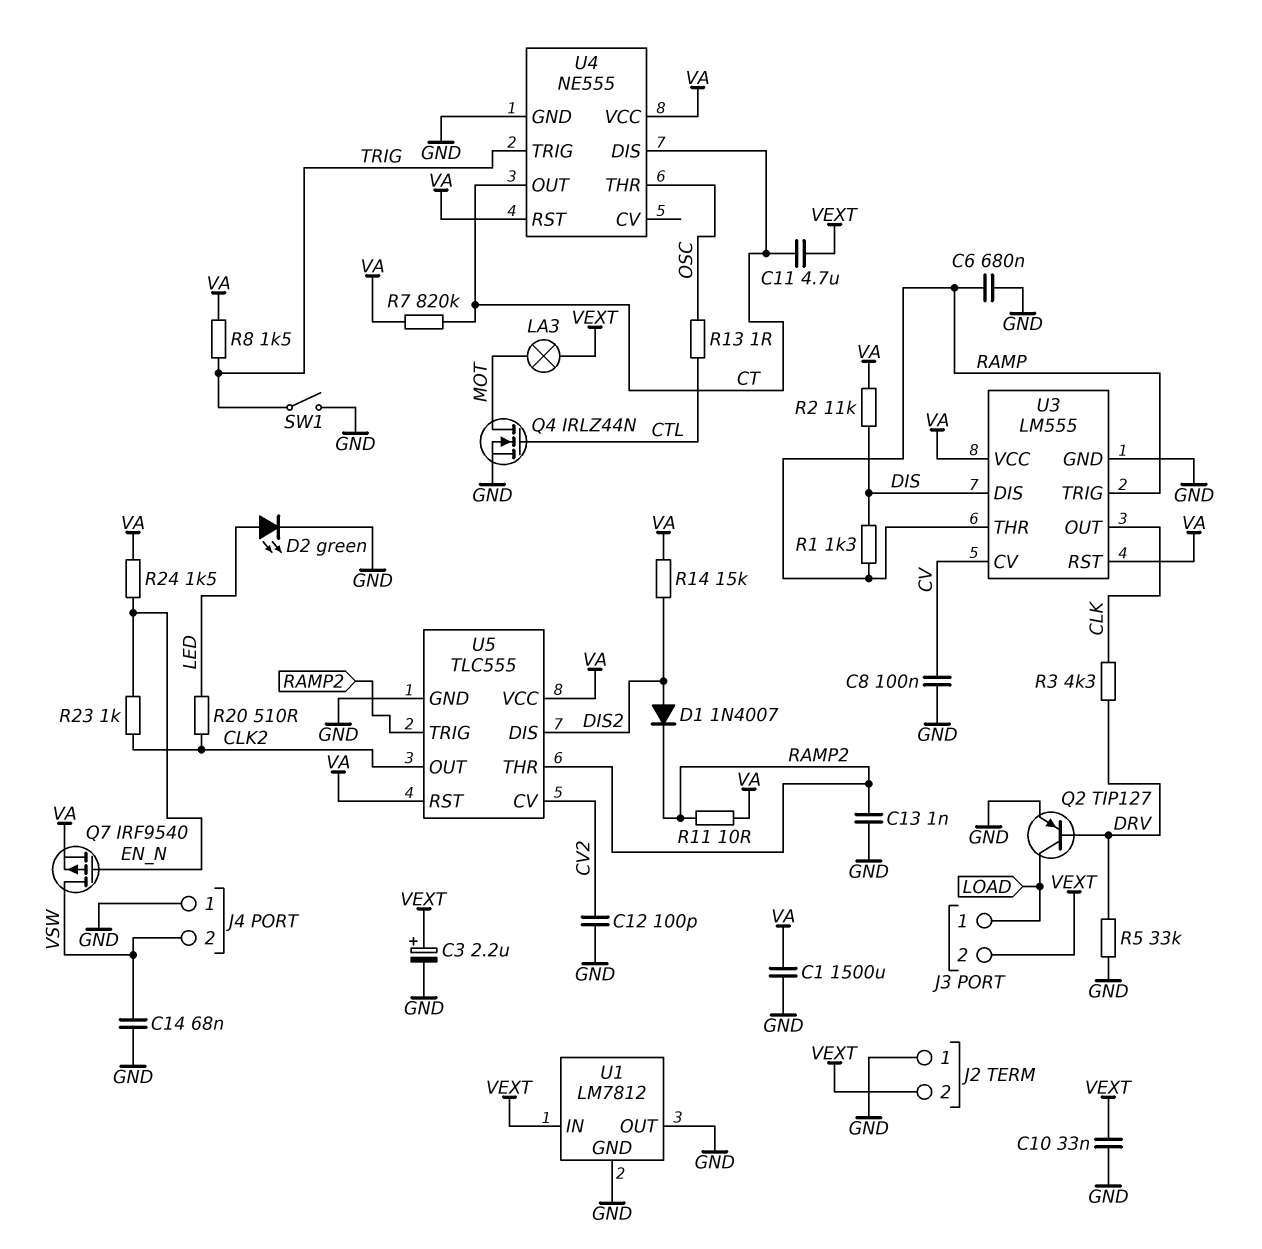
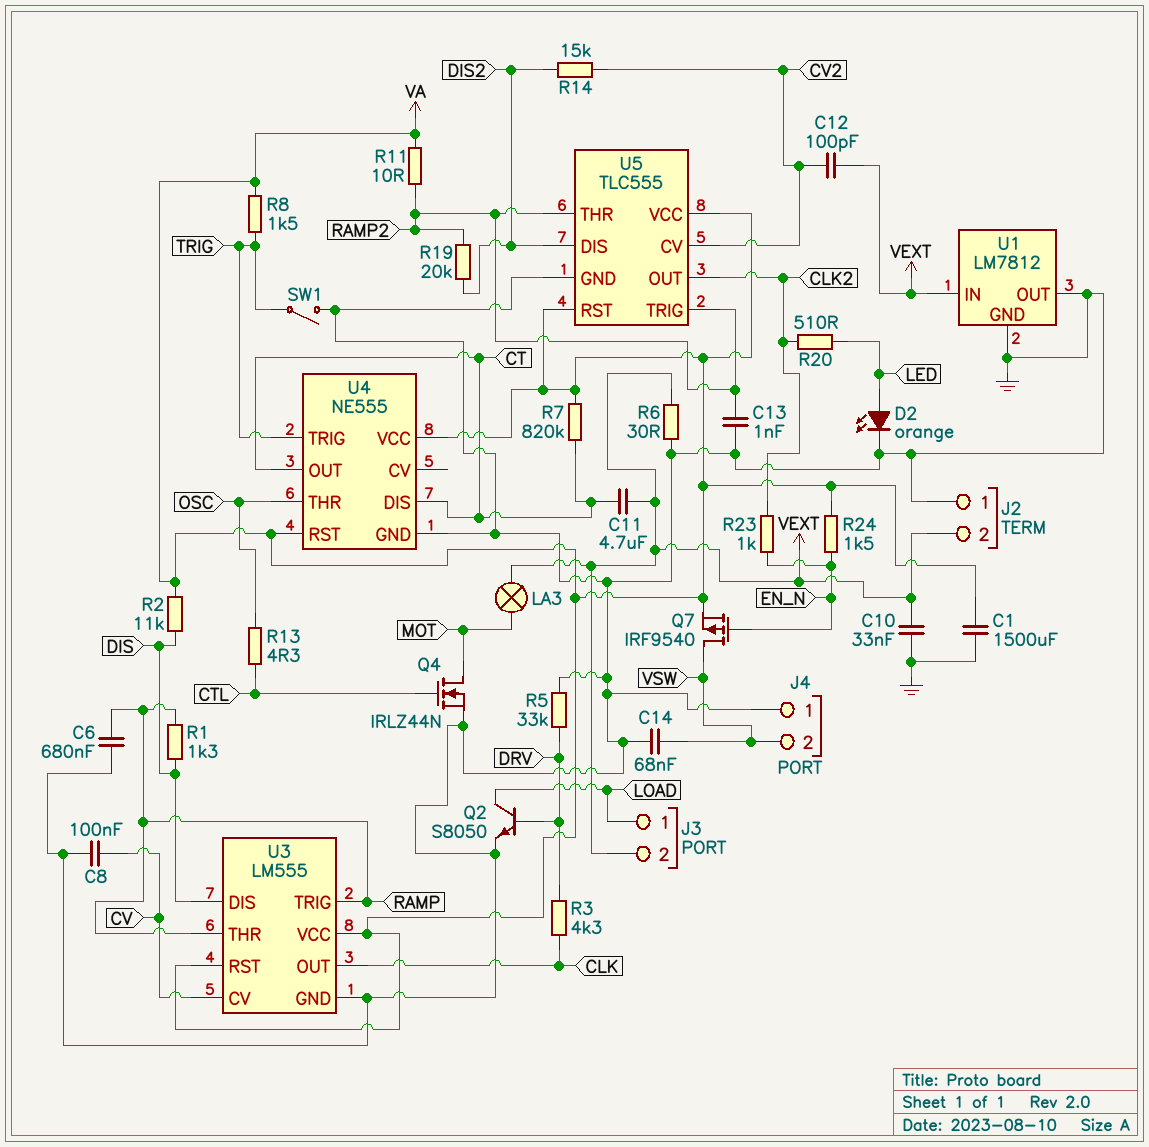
C3: 2.2uF (plus VEXT, minus GND) -> none
C12: 100pF (CV2, GND) -> 100pF (CV2, VEXT)
D1: diode 1N4007 (A DIS2, K RAMP2) -> none
D2: LED green (A LED, K GND) -> LED orange (A LED, K GND)
Q2: PNP TIP127 (B DRV, C LOAD, E GND) -> NPN S8050 (B DRV, C LOAD, E GND)
R6: none -> 30 (GND, VEXT)
R13: 1 (CTL, OSC) -> 4.3 (CTL, OSC)
R14: 15k (DIS2, VA) -> 15k (CV2, DIS2)
R19: none -> 20k (DIS2, RAMP2)

